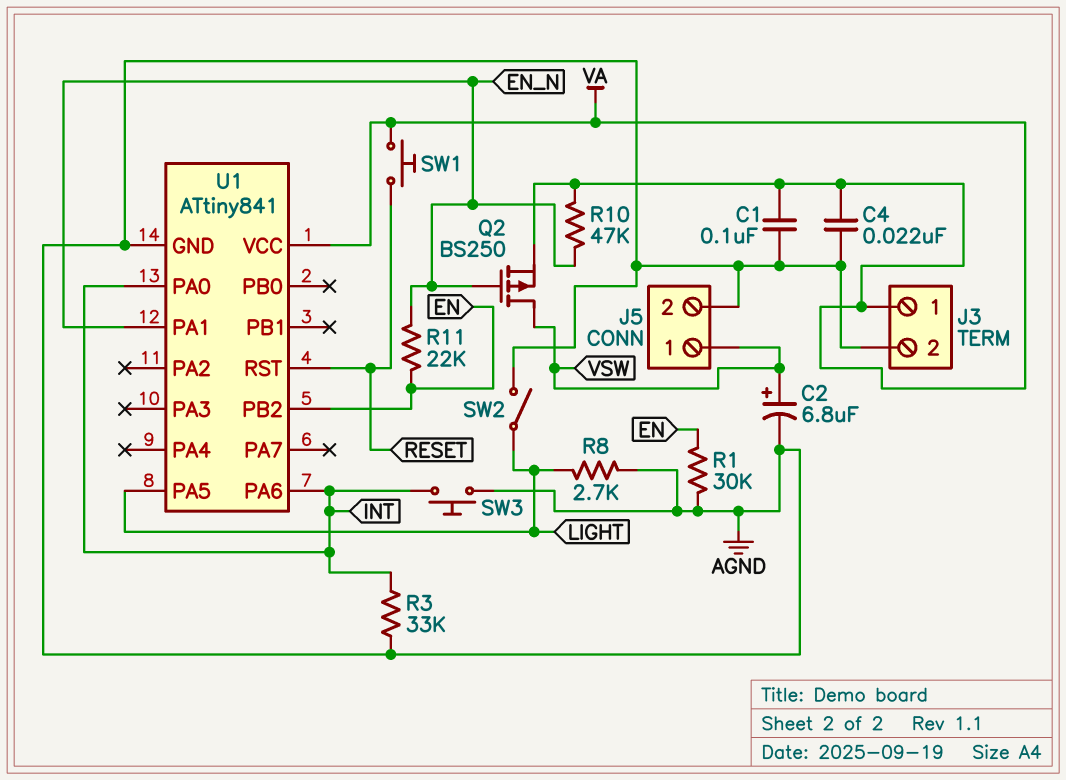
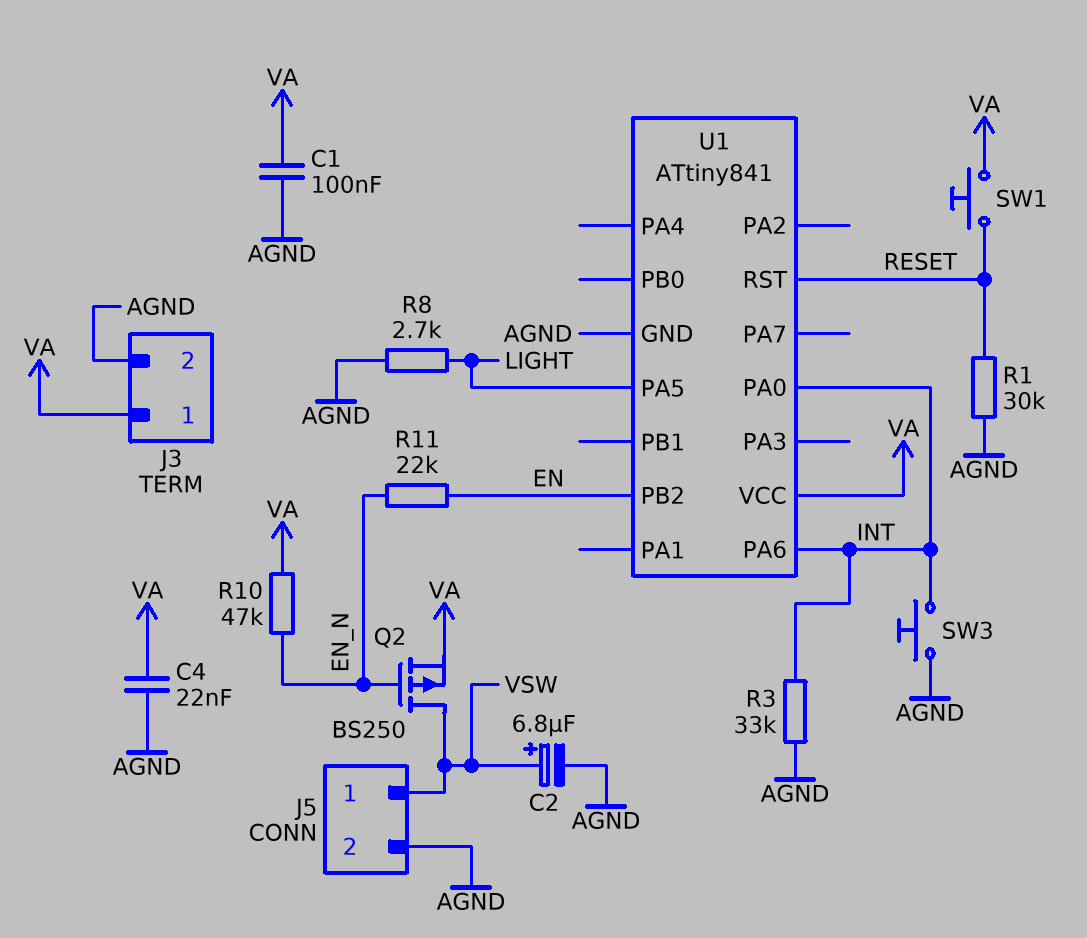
R1: 30k (AGND, EN) -> 30k (AGND, RESET)
SW2: switch (AGND, LIGHT) -> none
U1 pin PA1: EN_N -> none

